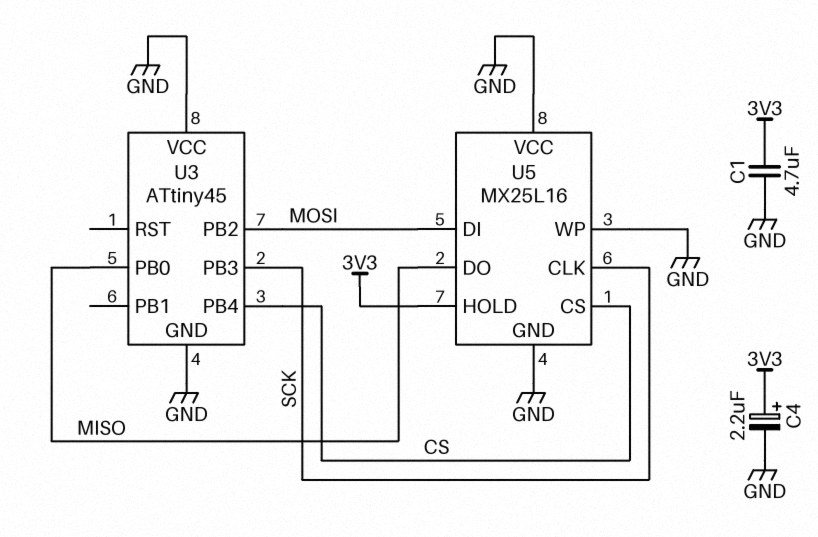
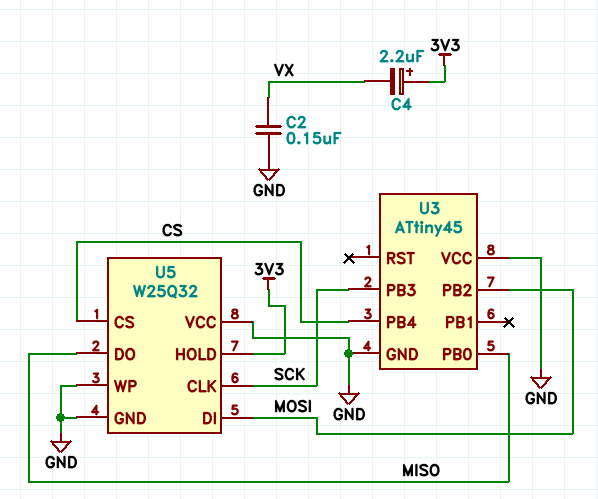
C1: 4.7uF (3V3, GND) -> none
C2: none -> 150nF (GND, VX)
C4: 2.2uF (plus 3V3, minus GND) -> 2.2uF (plus 3V3, minus VX)
U5: MX25L16 -> W25Q32

